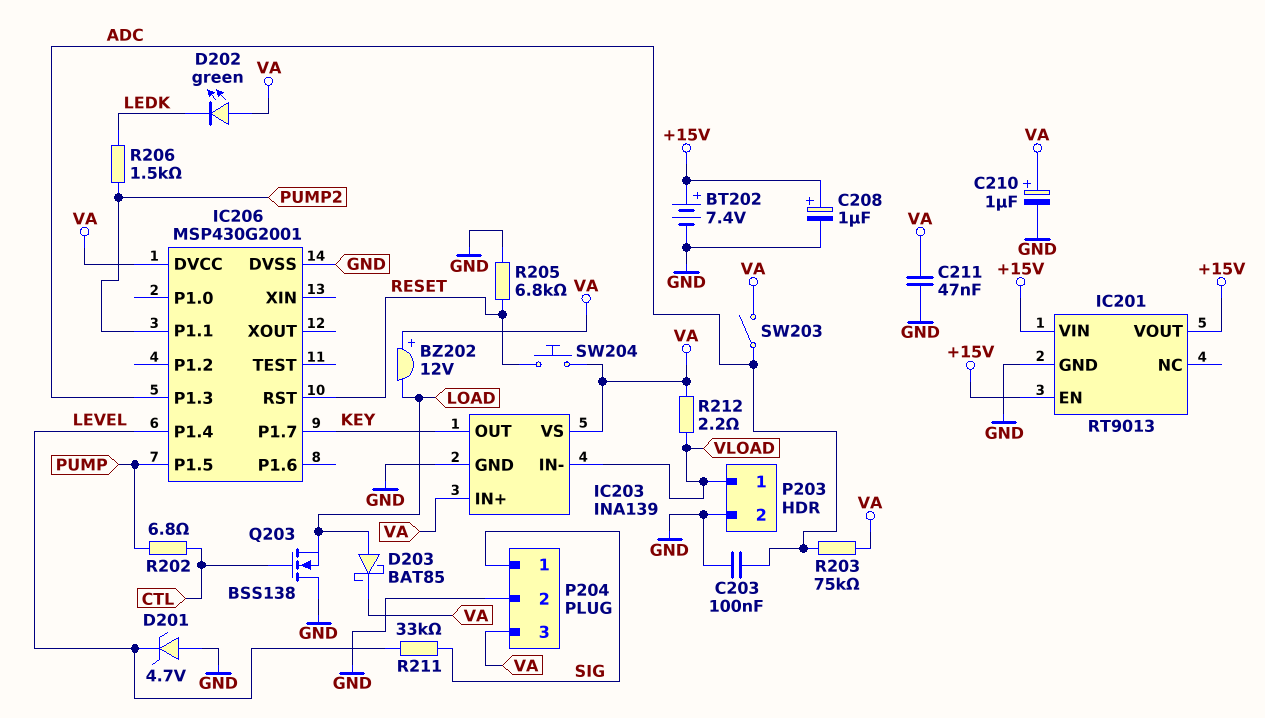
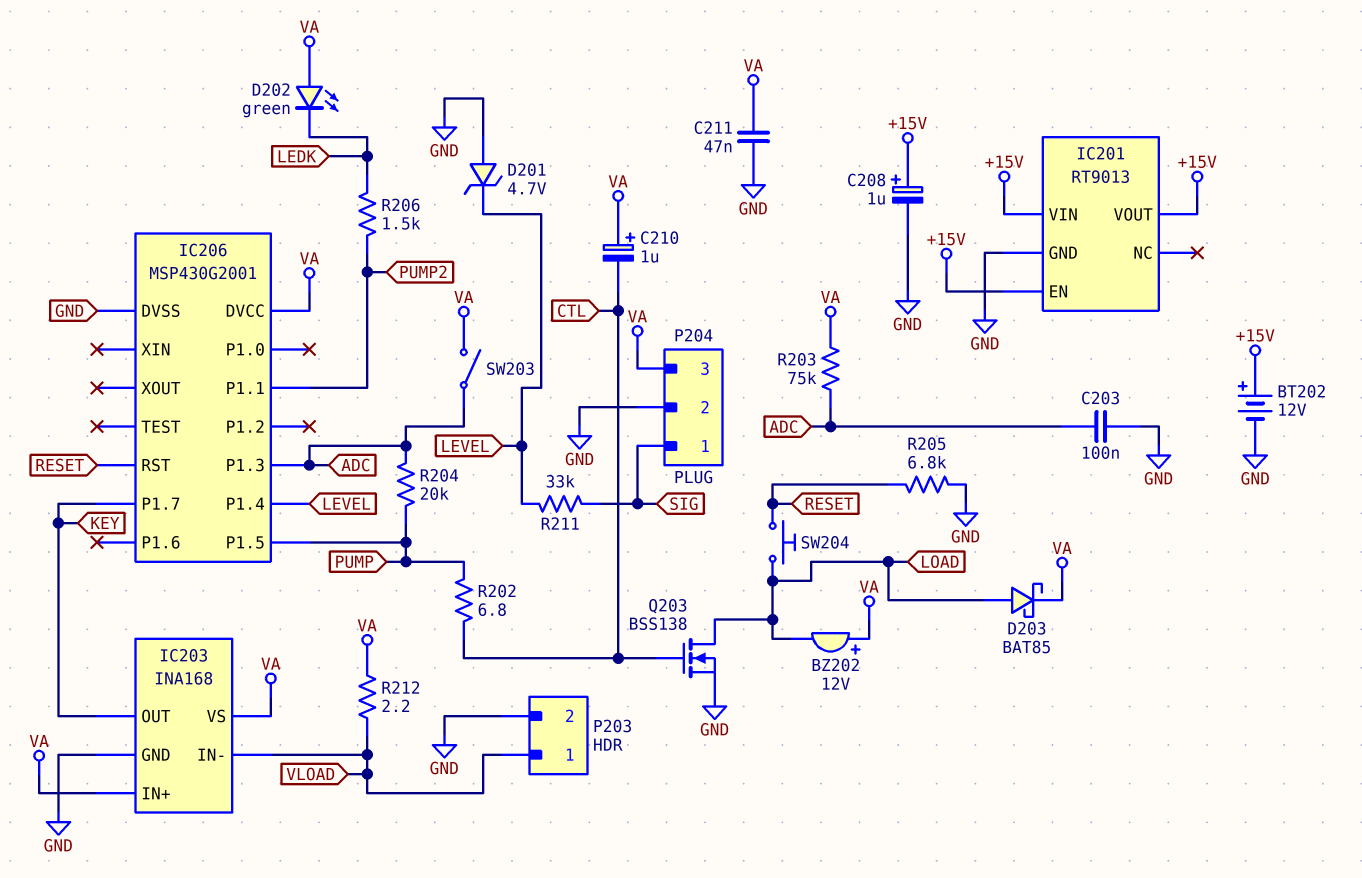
BT202: 7.4V (plus +15V, minus GND) -> 12V (plus +15V, minus GND)
C210: 1uF (plus VA, minus GND) -> 1uF (plus VA, minus CTL)
IC203: INA139 -> INA168
Q203: NMOS BSS138 (G CTL, D GND, S LOAD) -> NMOS BSS138 (G CTL, D LOAD, S GND)
R204: none -> 20k (ADC, PUMP)
SW204: button (RESET, VA) -> button (LOAD, RESET)

